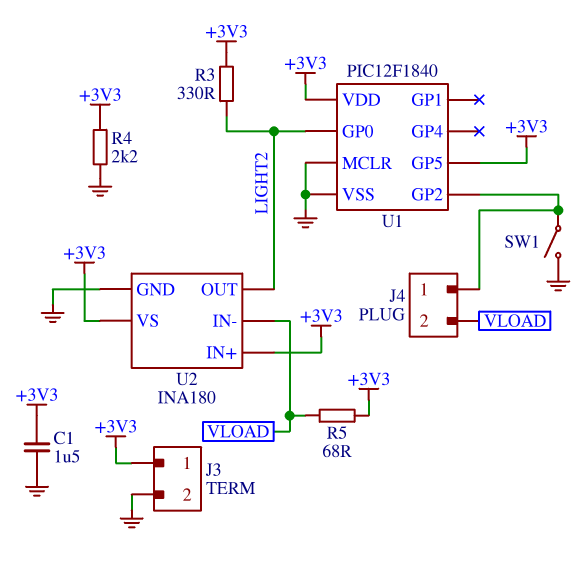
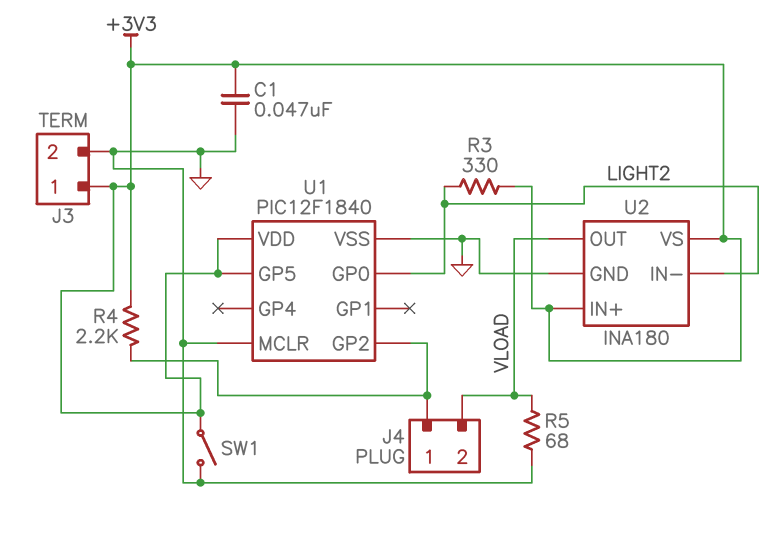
C1: 1.5uF (+3V3, GND) -> 47nF (+3V3, GND)
R4: 2.2k (+3V3, GND) -> 2.2k (+3V3, J4/1)
R5: 68 (+3V3, VLOAD) -> 68 (GND, VLOAD)
SW1: switch (GND, J4/1) -> switch (+3V3, GND)
U2 pin IN-: VLOAD -> LIGHT2
U2 pin OUT: LIGHT2 -> VLOAD

